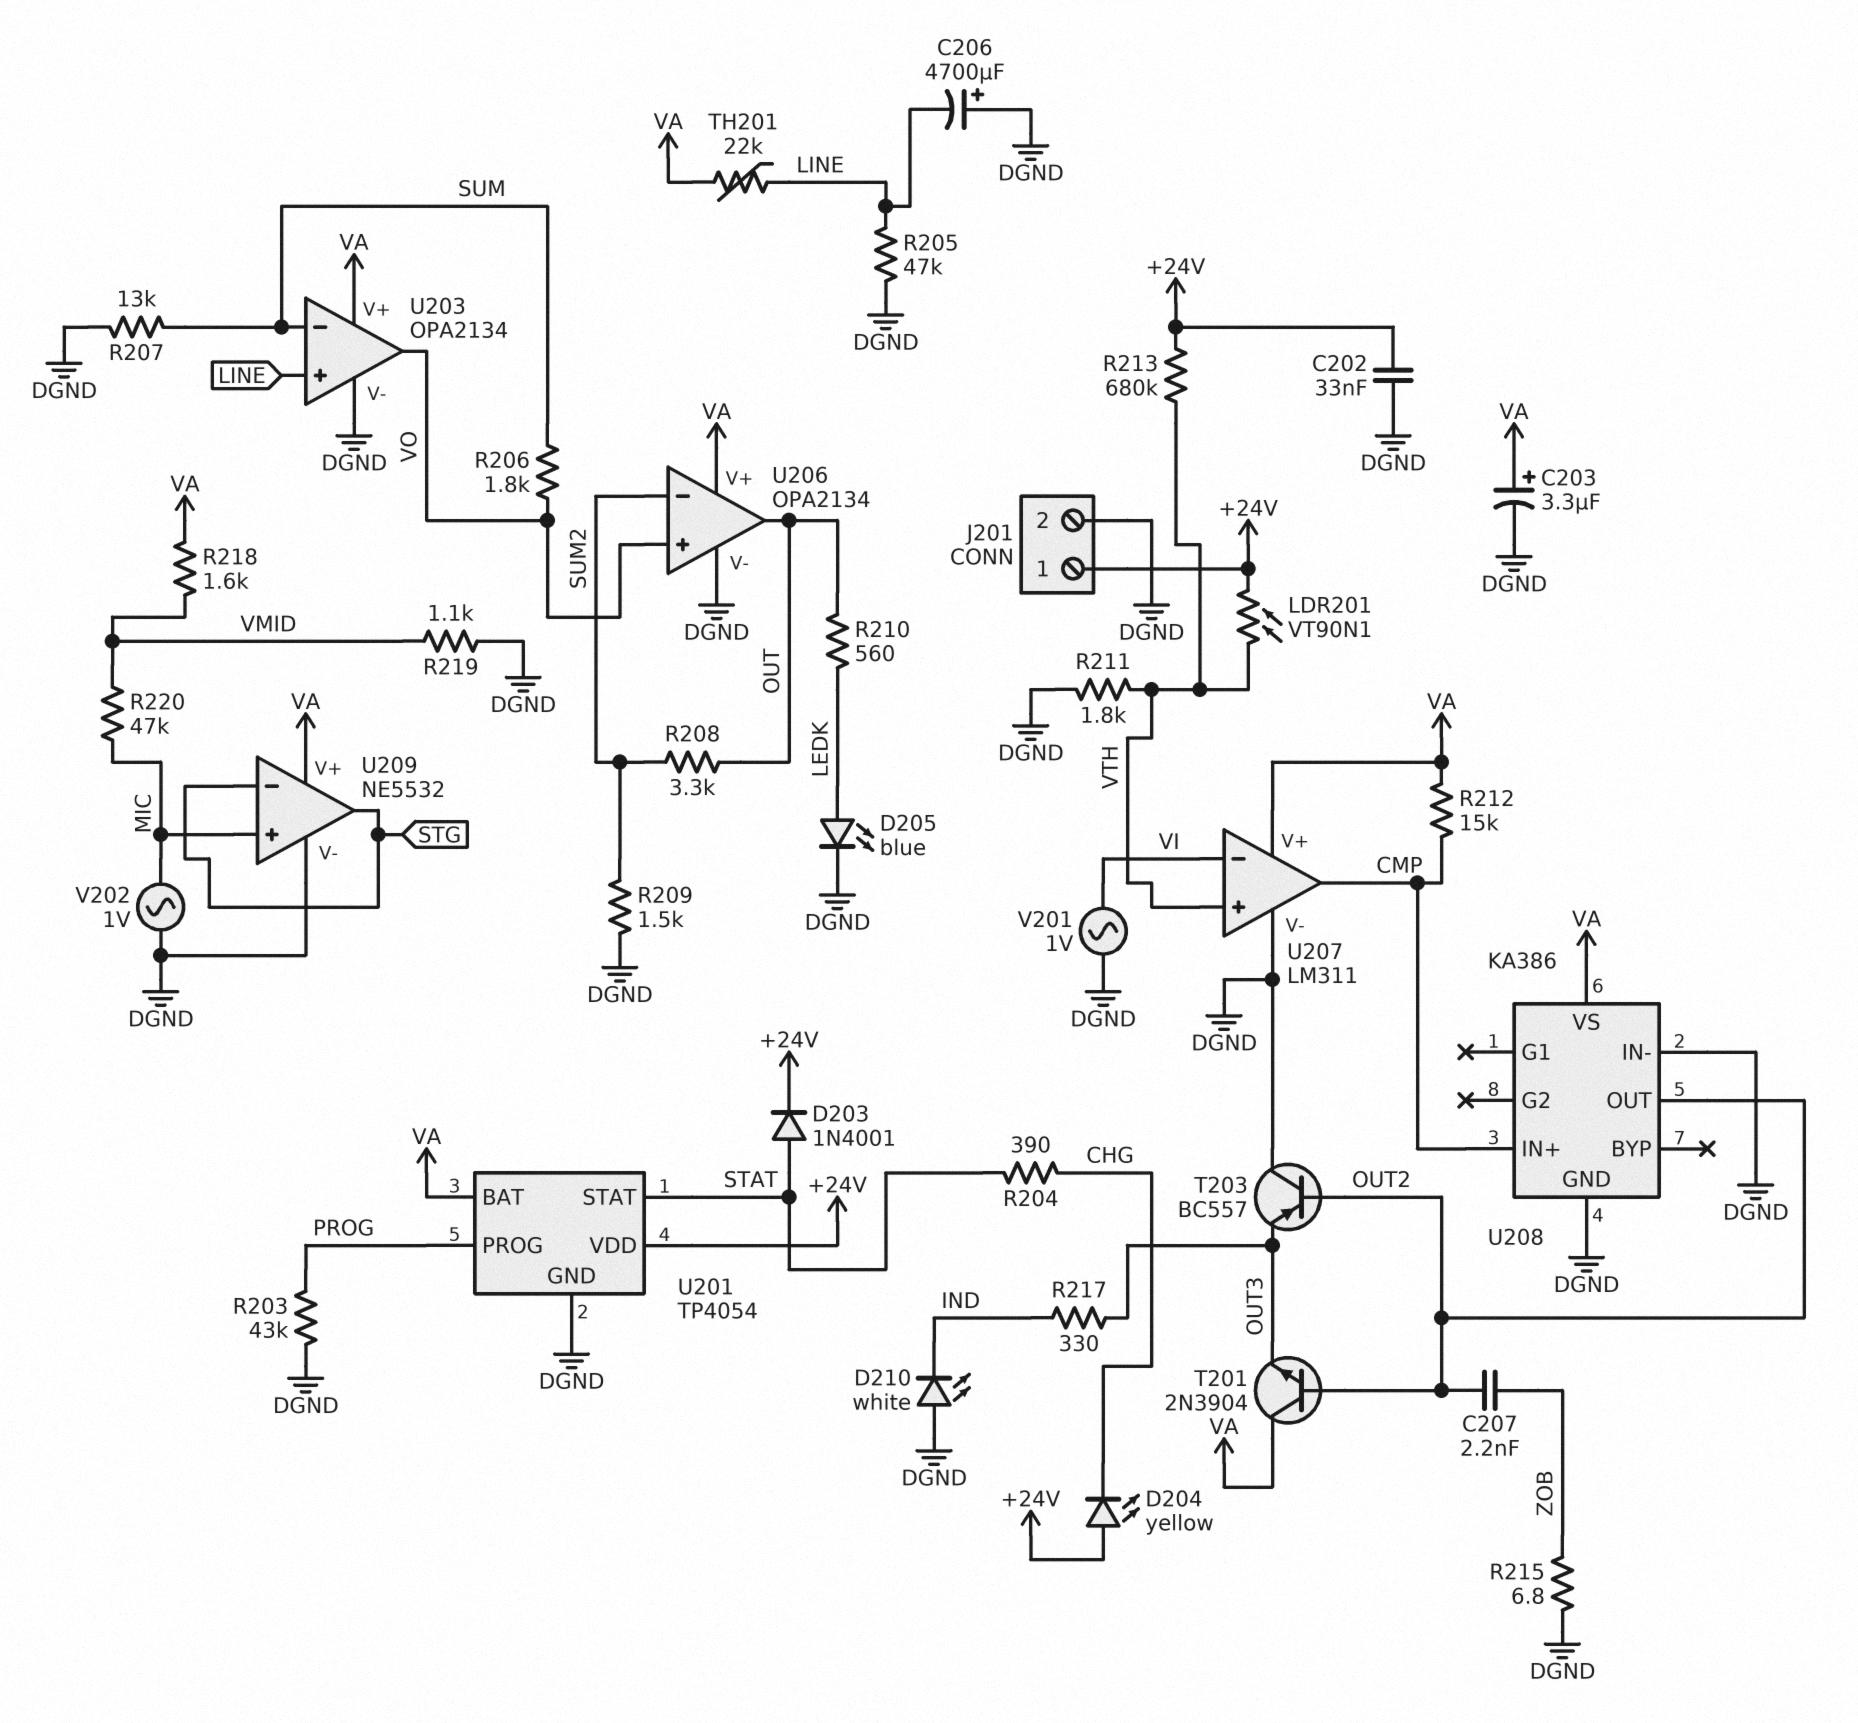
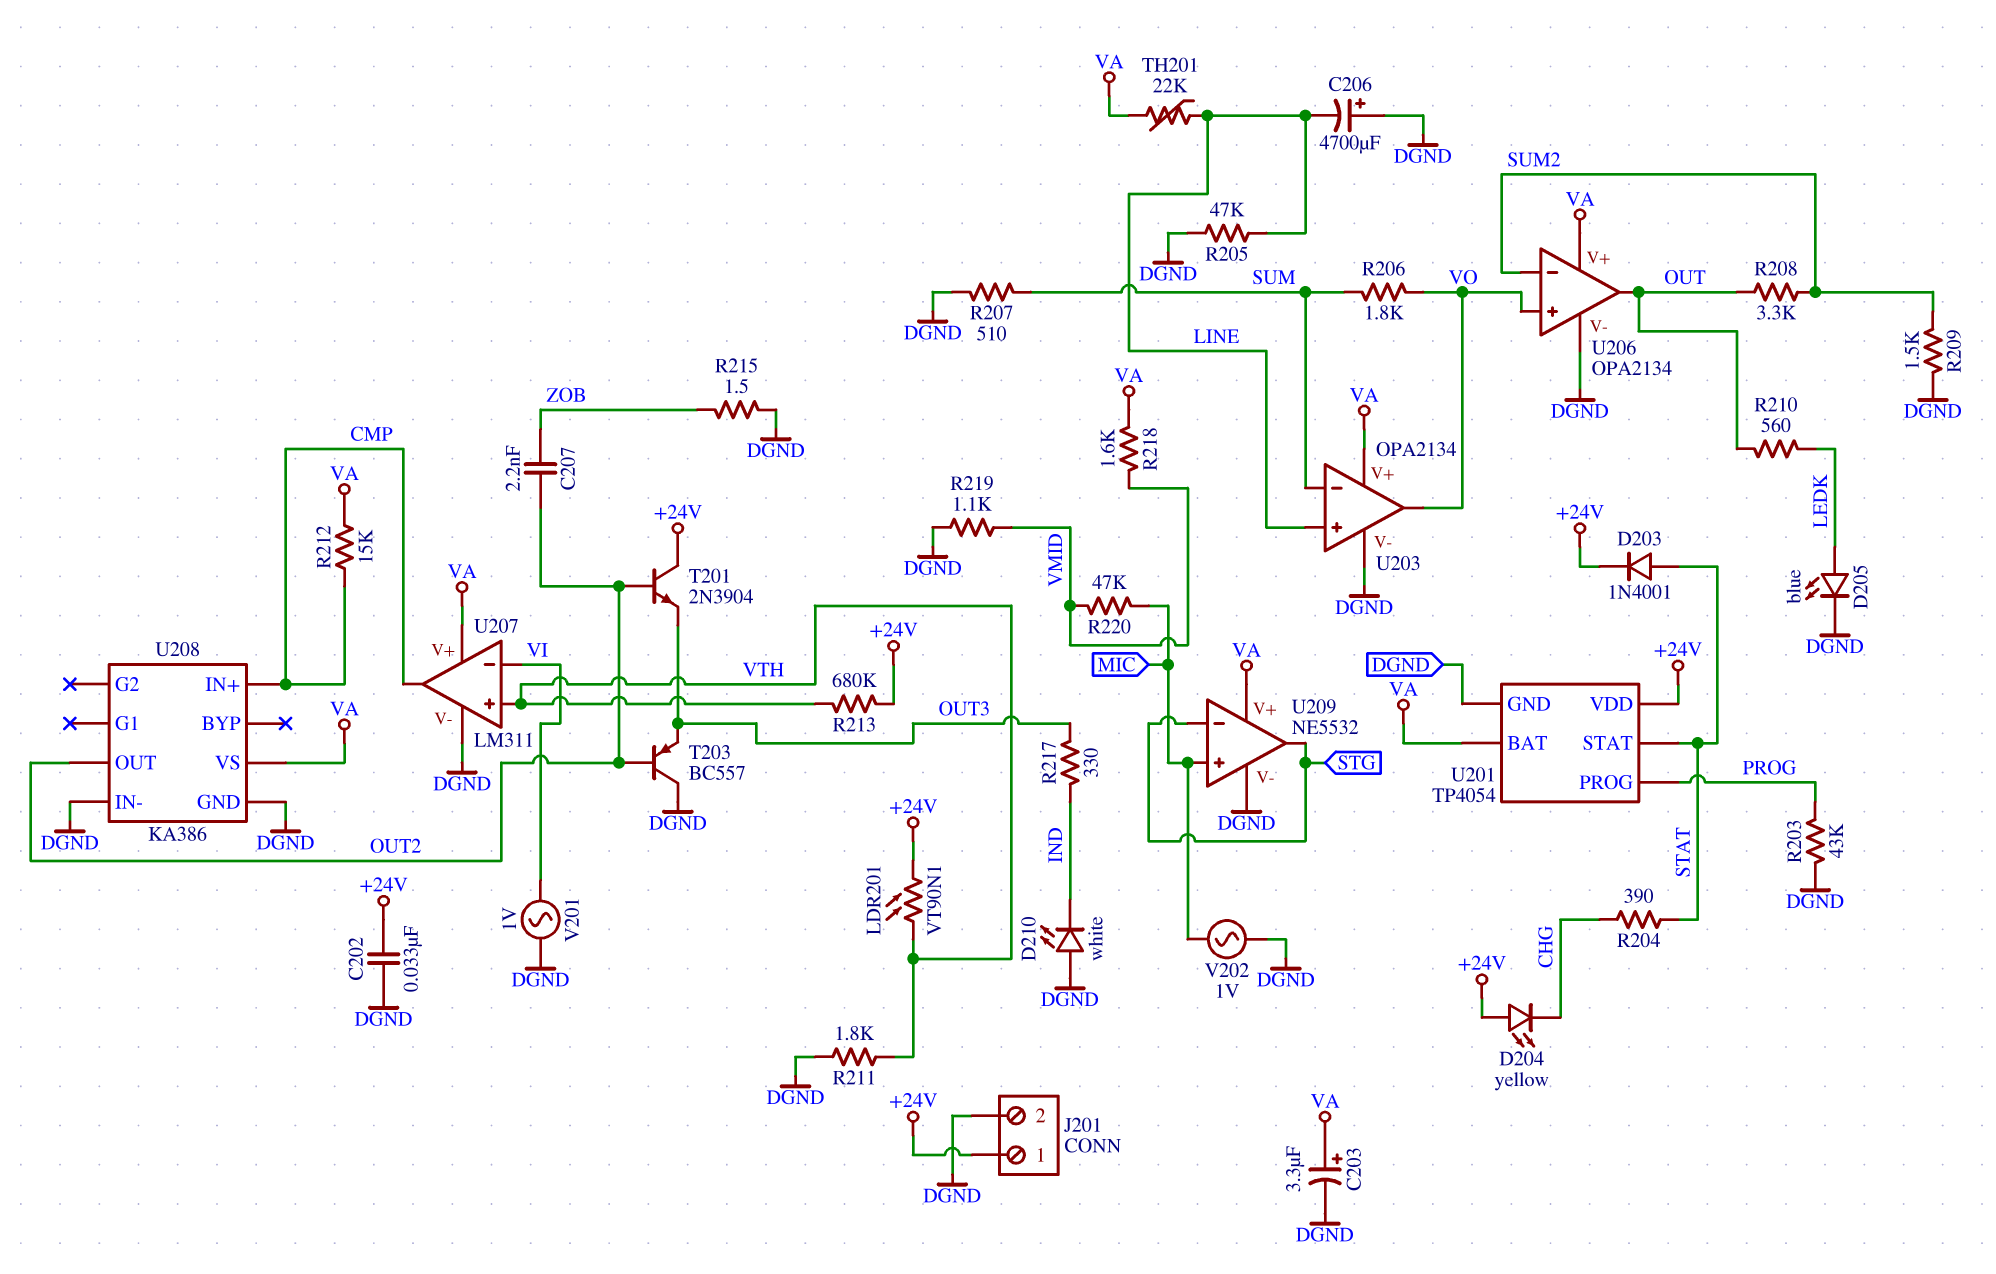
R207: 13k (DGND, SUM) -> 510 (DGND, SUM)
R215: 6.8 (DGND, ZOB) -> 1.5 (DGND, ZOB)
T201: NPN 2N3904 (B OUT2, C VA, E OUT3) -> NPN 2N3904 (B OUT2, C +24V, E OUT3)

